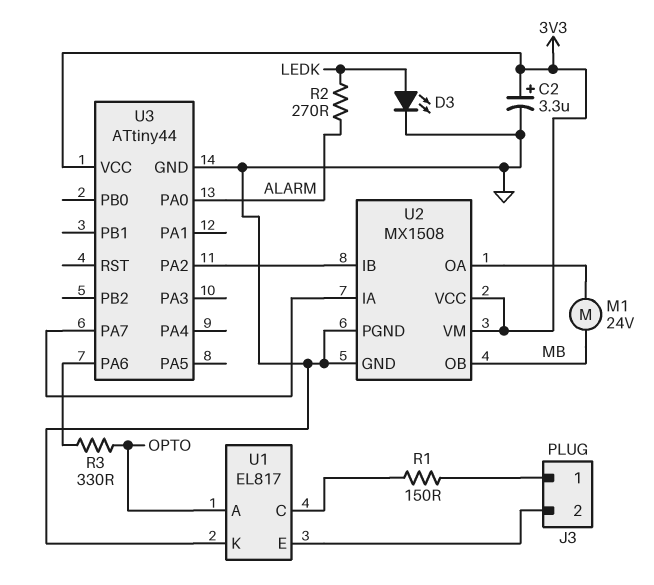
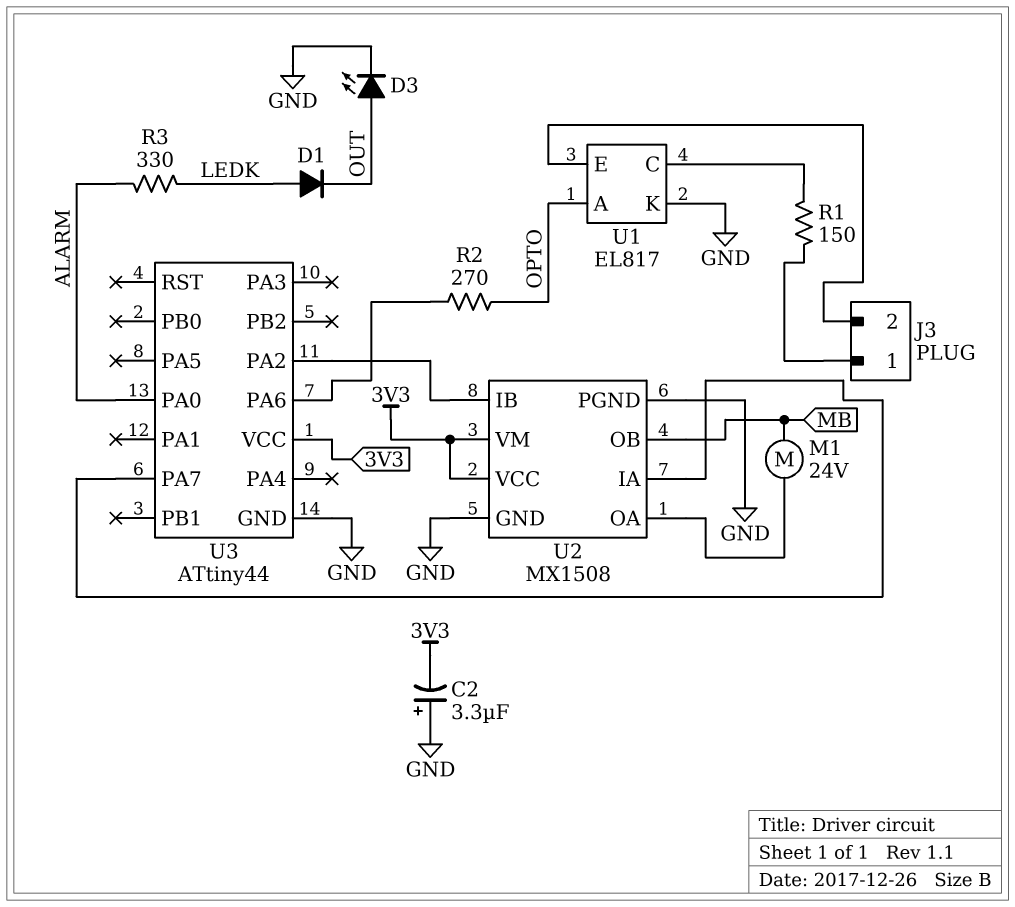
C2: 3.3uF (plus 3V3, minus GND) -> 3.3uF (plus GND, minus 3V3)
D1: none -> diode (A LEDK, K OUT)
D3: LED (A LEDK, K GND) -> LED (A OUT, K GND)
R2: 270 (ALARM, LEDK) -> 270 (OPTO, U3/PA6)
R3: 330 (OPTO, U3/PA6) -> 330 (ALARM, LEDK)

